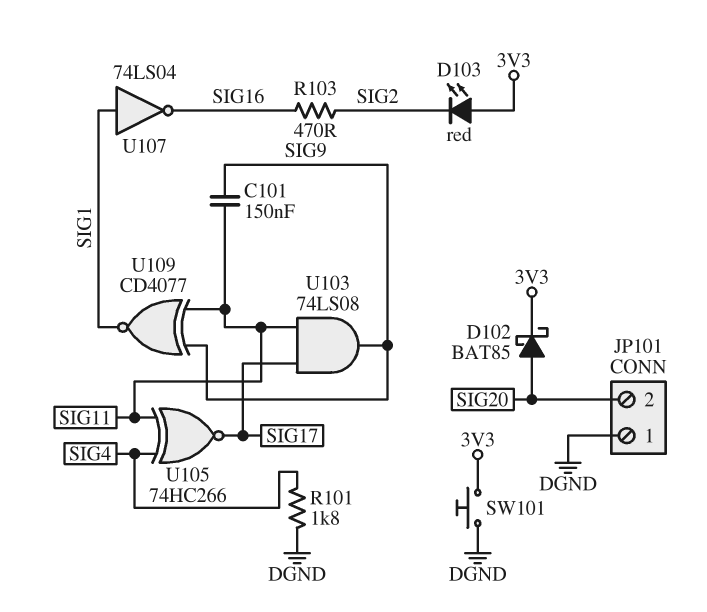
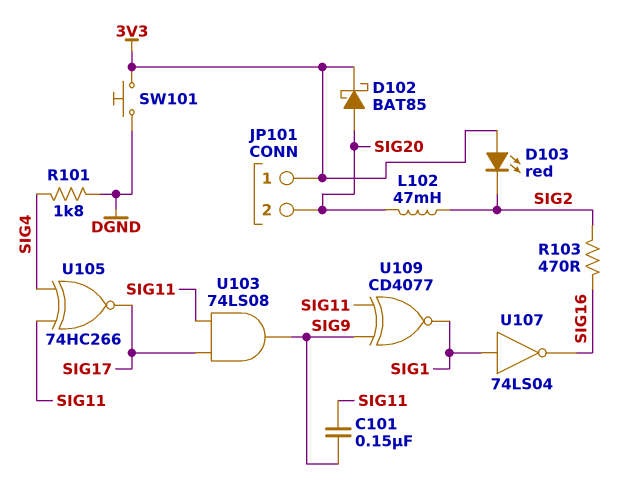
JP101 pin 1: DGND -> 3V3
L102: none -> 47mH (SIG2, SIG20)

